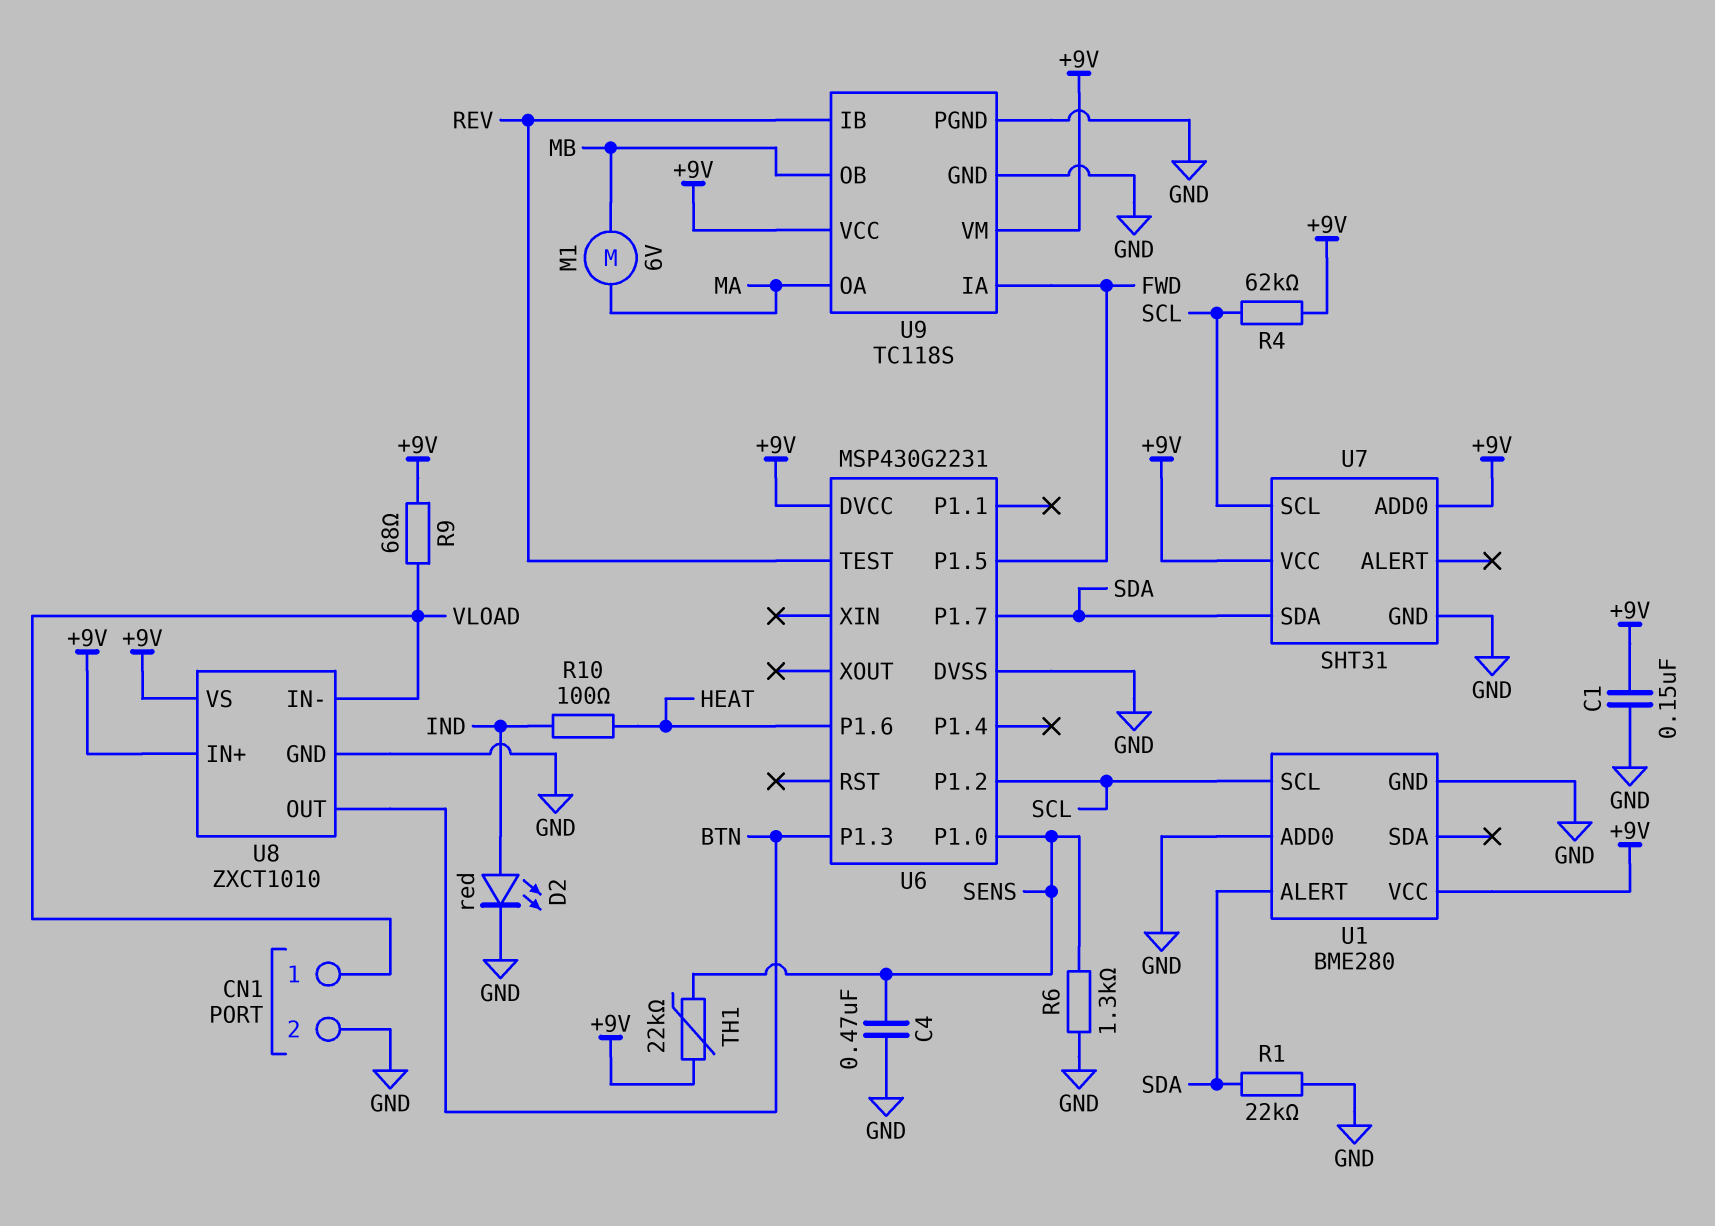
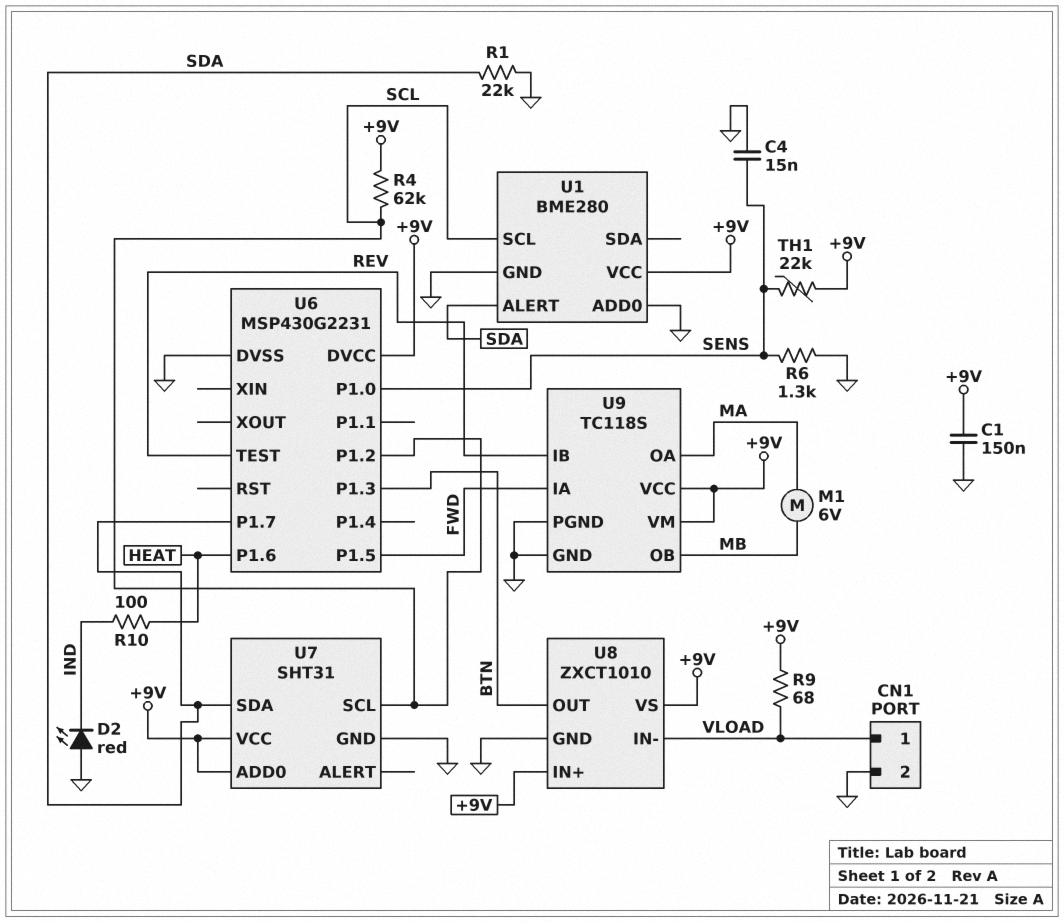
C4: 470nF (GND, SENS) -> 15nF (GND, SENS)
D2: LED red (A IND, K GND) -> LED red (A GND, K IND)

